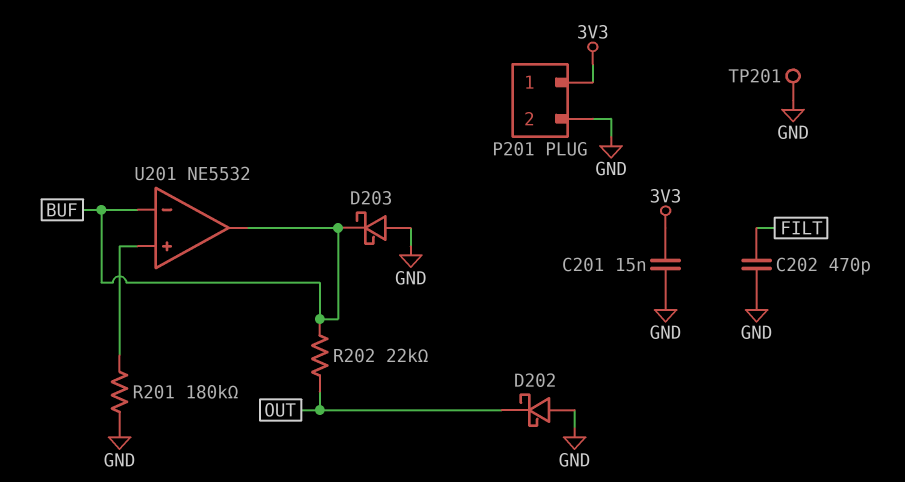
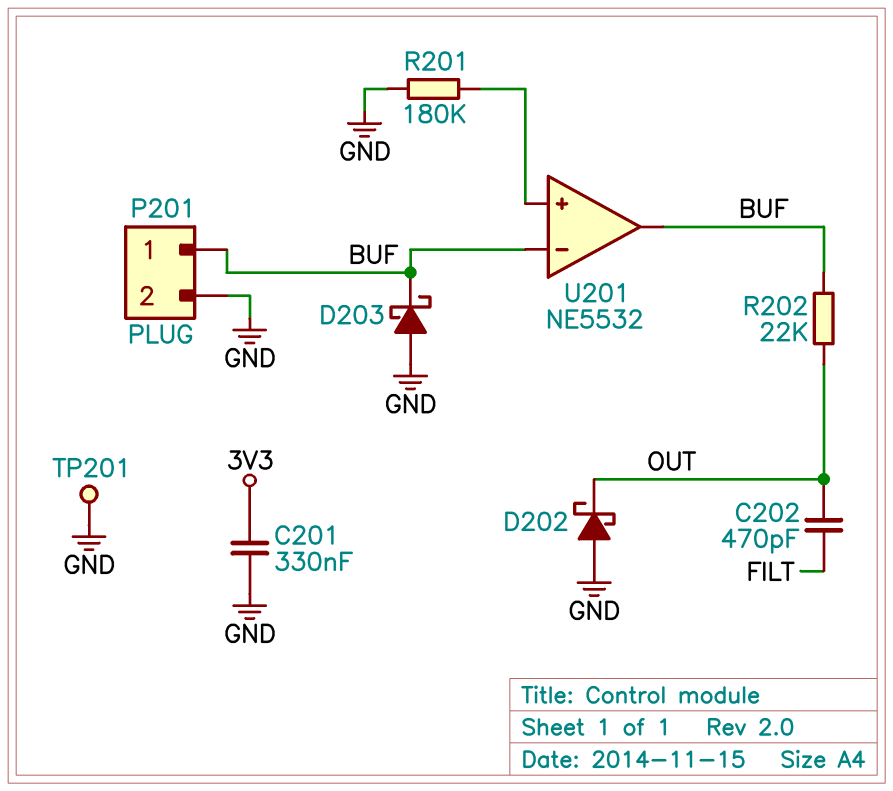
C201: 15nF (3V3, GND) -> 330nF (3V3, GND)
C202: 470pF (FILT, GND) -> 470pF (FILT, OUT)
P201 pin 1: 3V3 -> BUF

